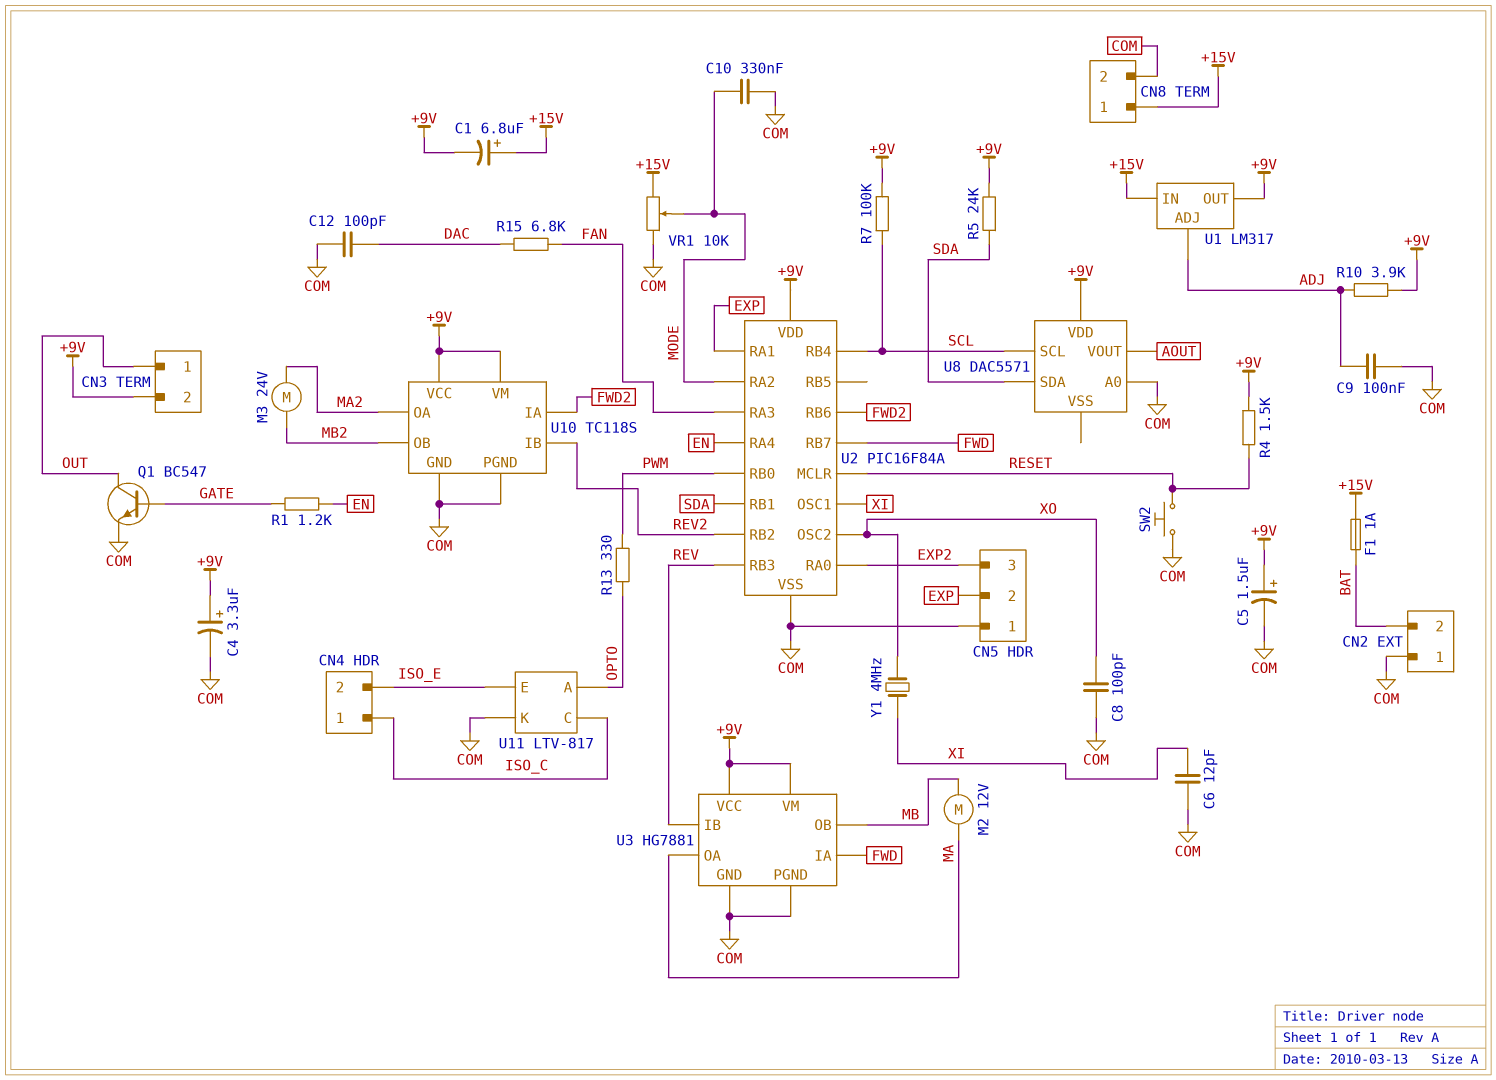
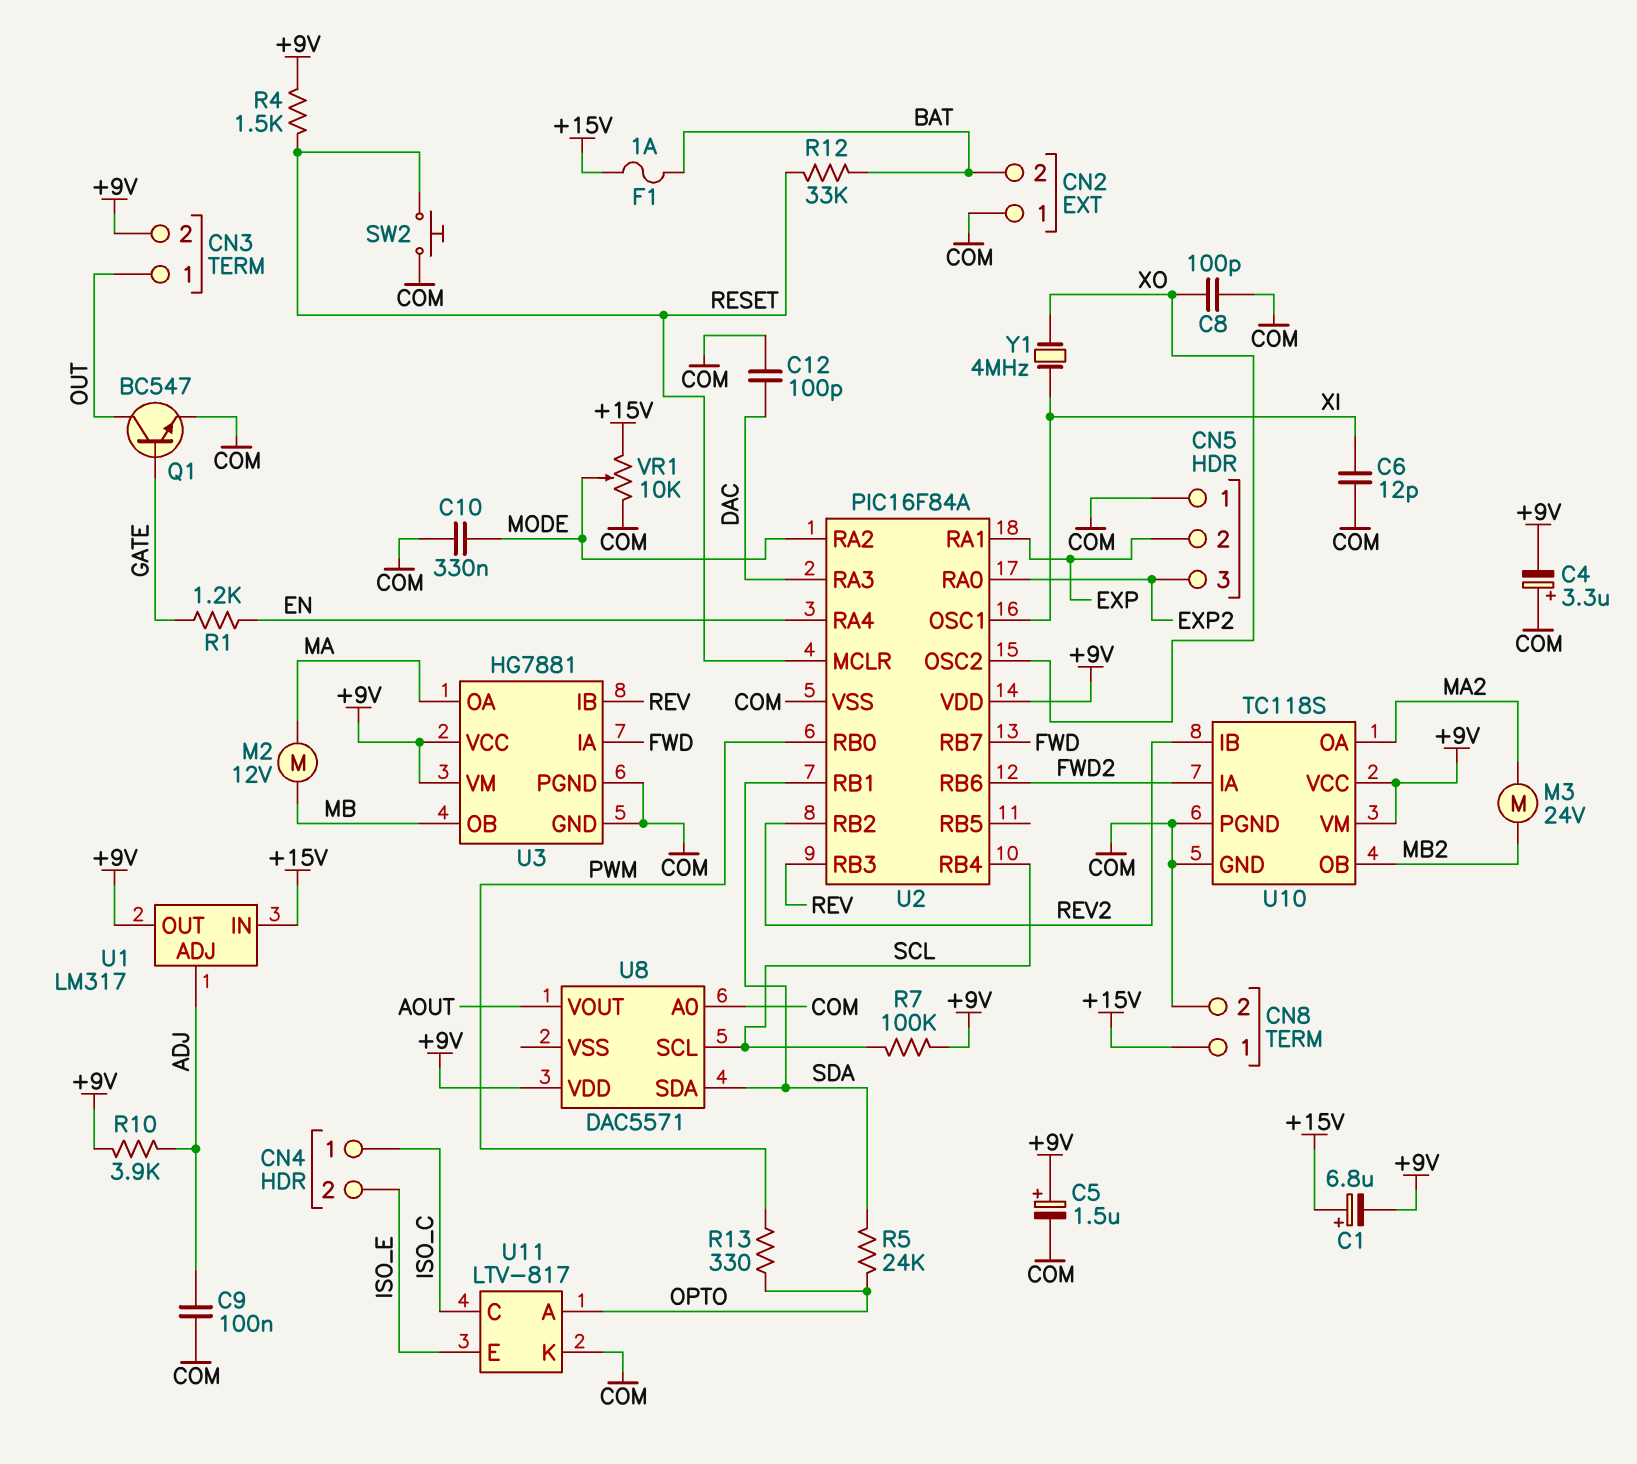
C4: 3.3uF (plus +9V, minus COM) -> 3.3uF (plus COM, minus +9V)
R5: 24k (+9V, SDA) -> 24k (OPTO, SDA)
R12: none -> 33k (BAT, RESET)
R15: 6.8k (DAC, FAN) -> none
U2 pin RA3: FAN -> DAC

